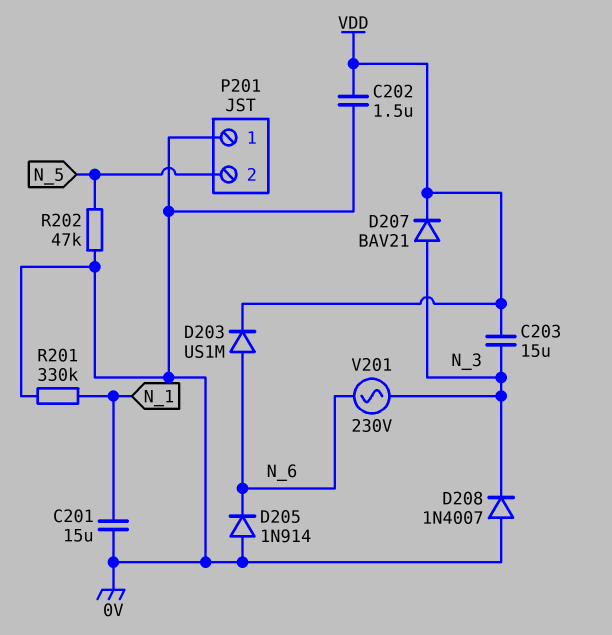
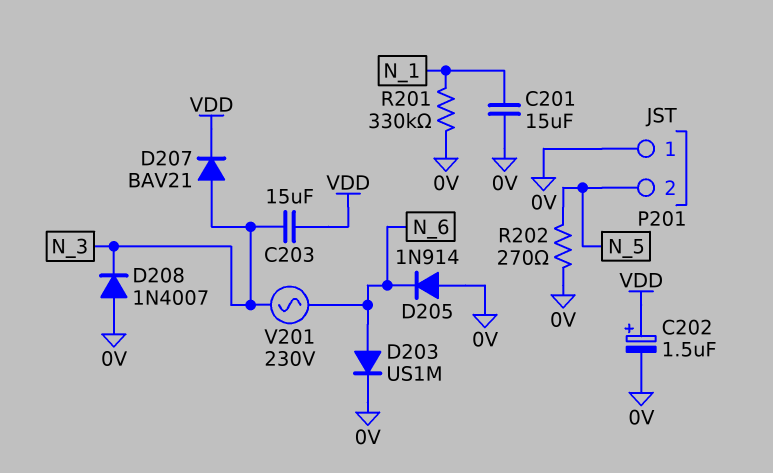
C202: 1.5uF (0V, VDD) -> 1.5uF (plus VDD, minus 0V)
D203: diode US1M (A N_6, K VDD) -> diode US1M (A N_6, K 0V)
R202: 47k (0V, N_5) -> 270 (0V, N_5)

